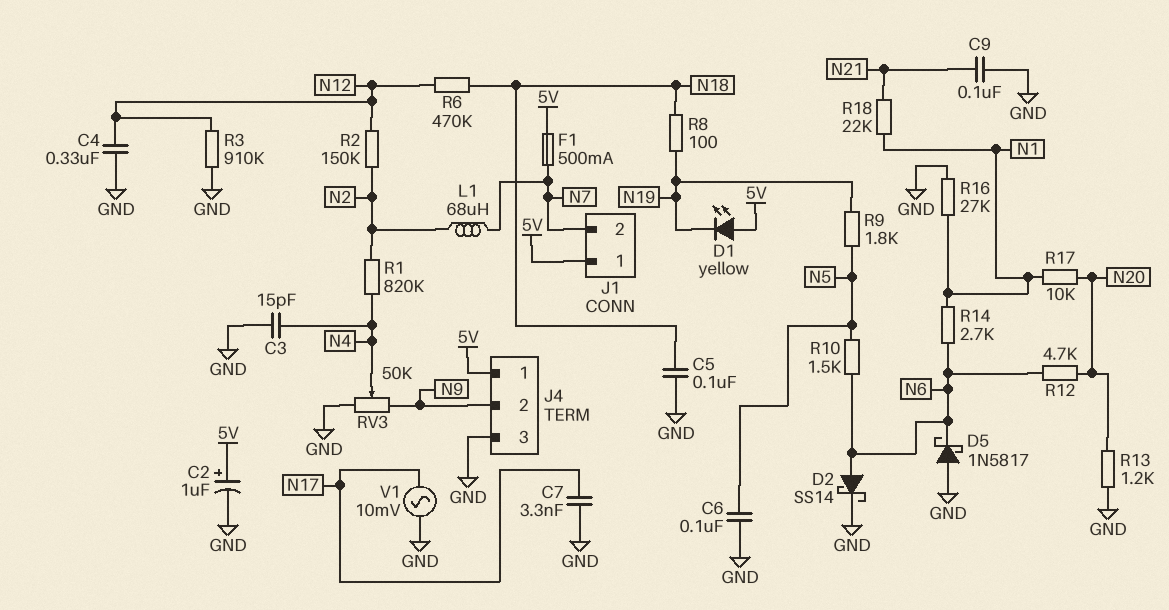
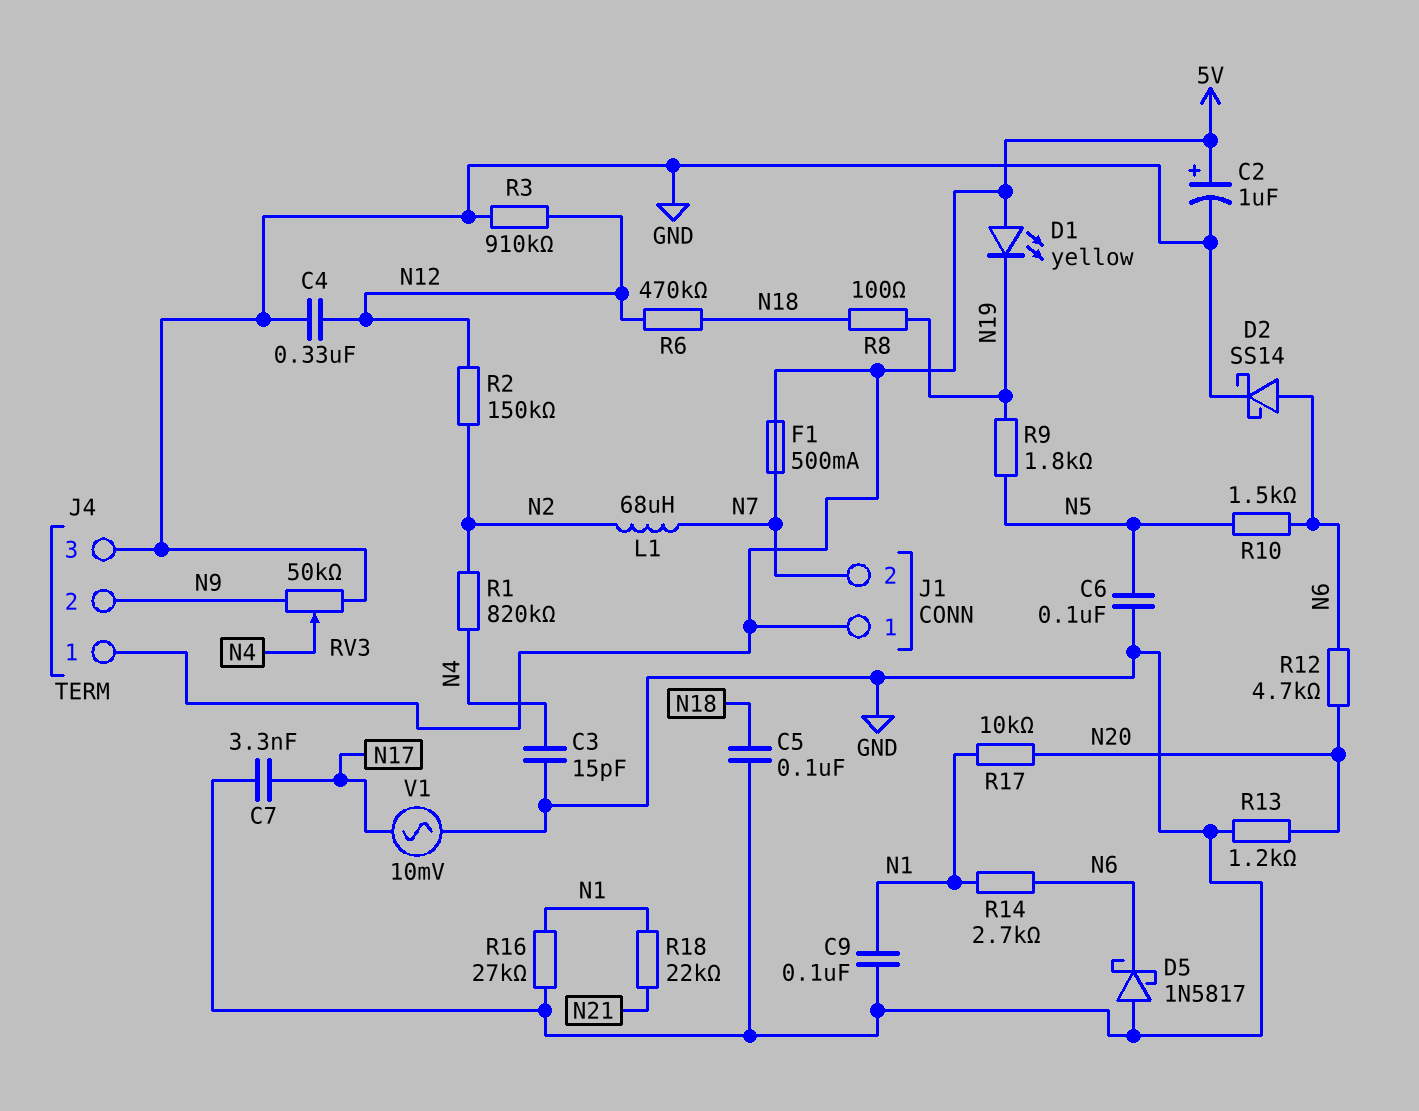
C9: 100nF (GND, N21) -> 100nF (GND, N1)

